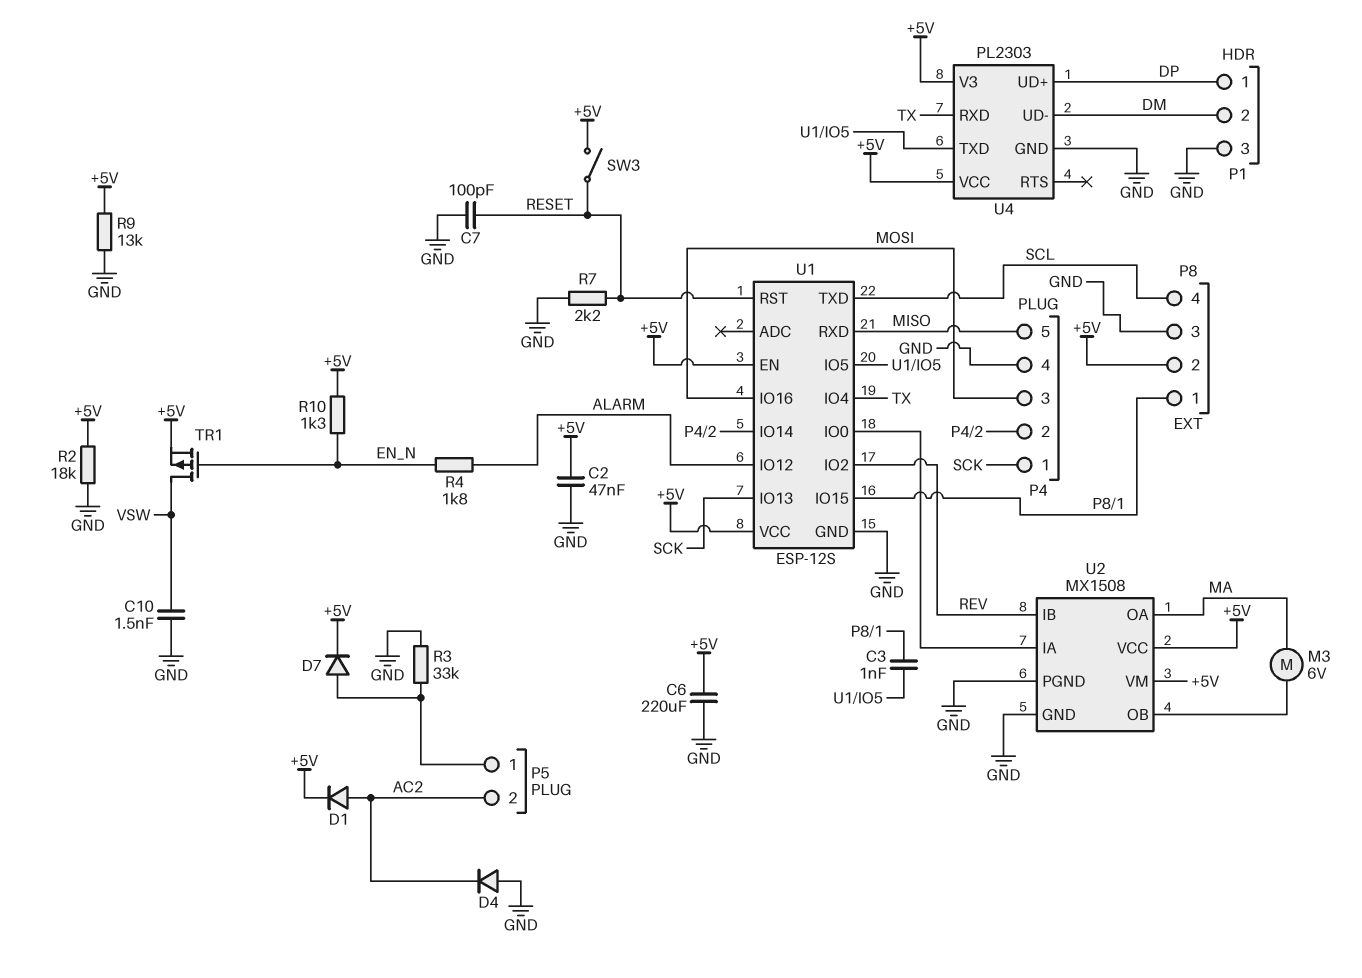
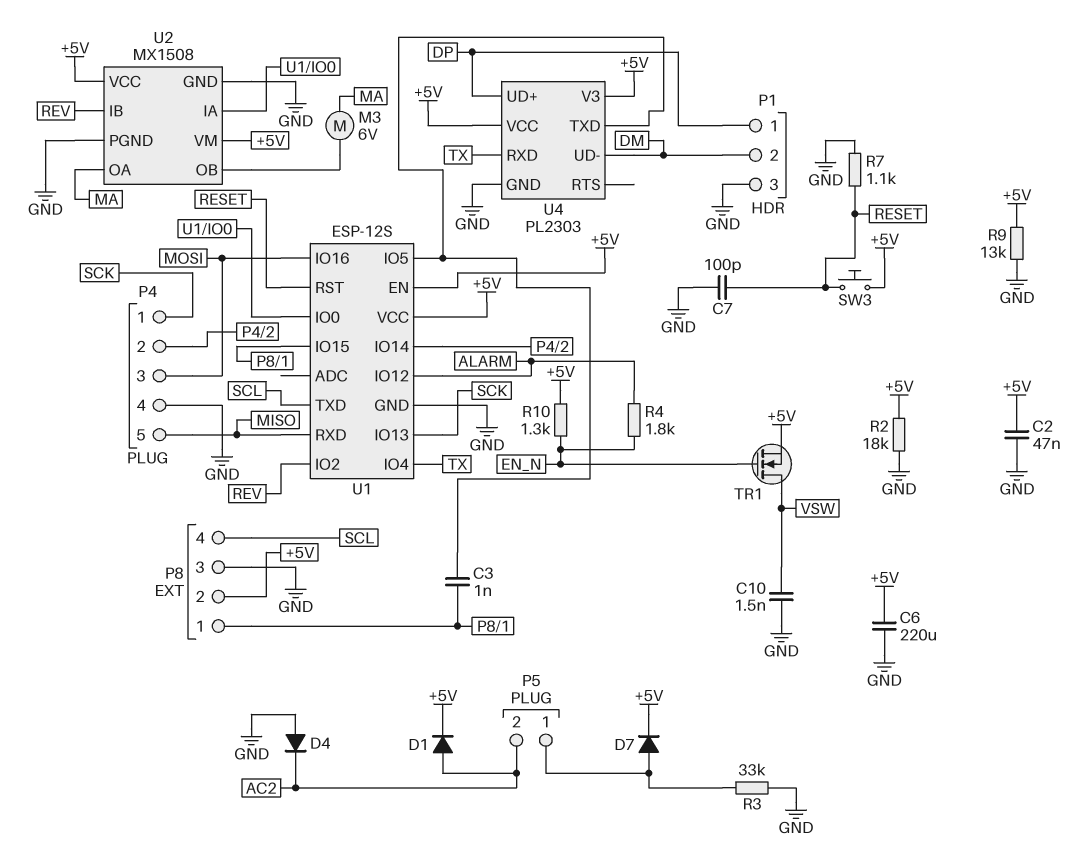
R7: 2.2k (GND, RESET) -> 1.1k (GND, RESET)
SW3: switch (+5V, RESET) -> button (+5V, RESET)
TR1: PMOS (G EN_N, D VSW, S +5V) -> NMOS (G EN_N, D VSW, S +5V)

